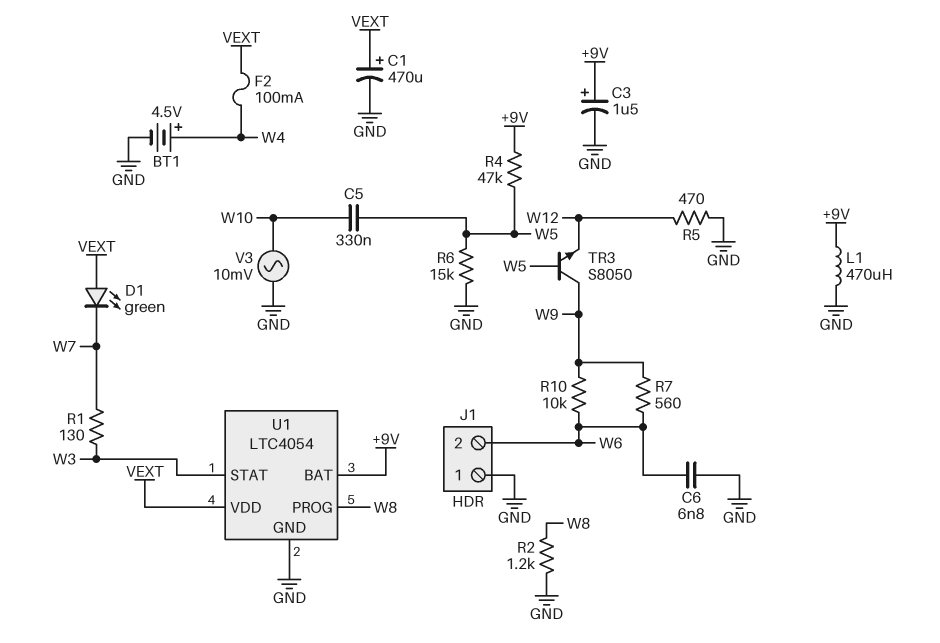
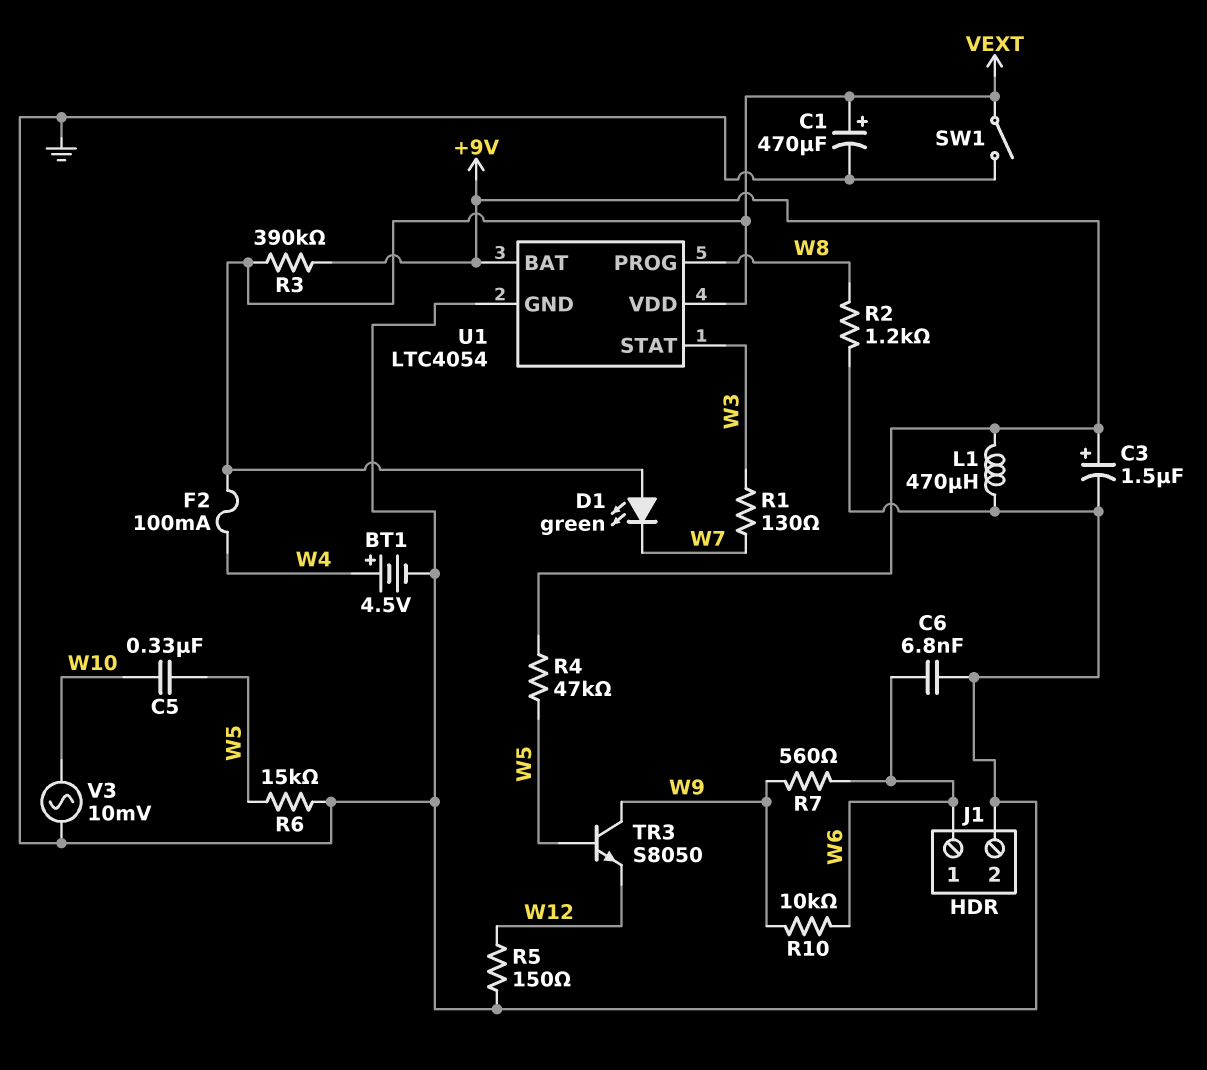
J1 pin 1: GND -> W6
J1 pin 2: W6 -> GND
R3: none -> 390k (+9V, VEXT)
R5: 470 (GND, W12) -> 150 (GND, W12)
SW1: none -> switch (GND, VEXT)

